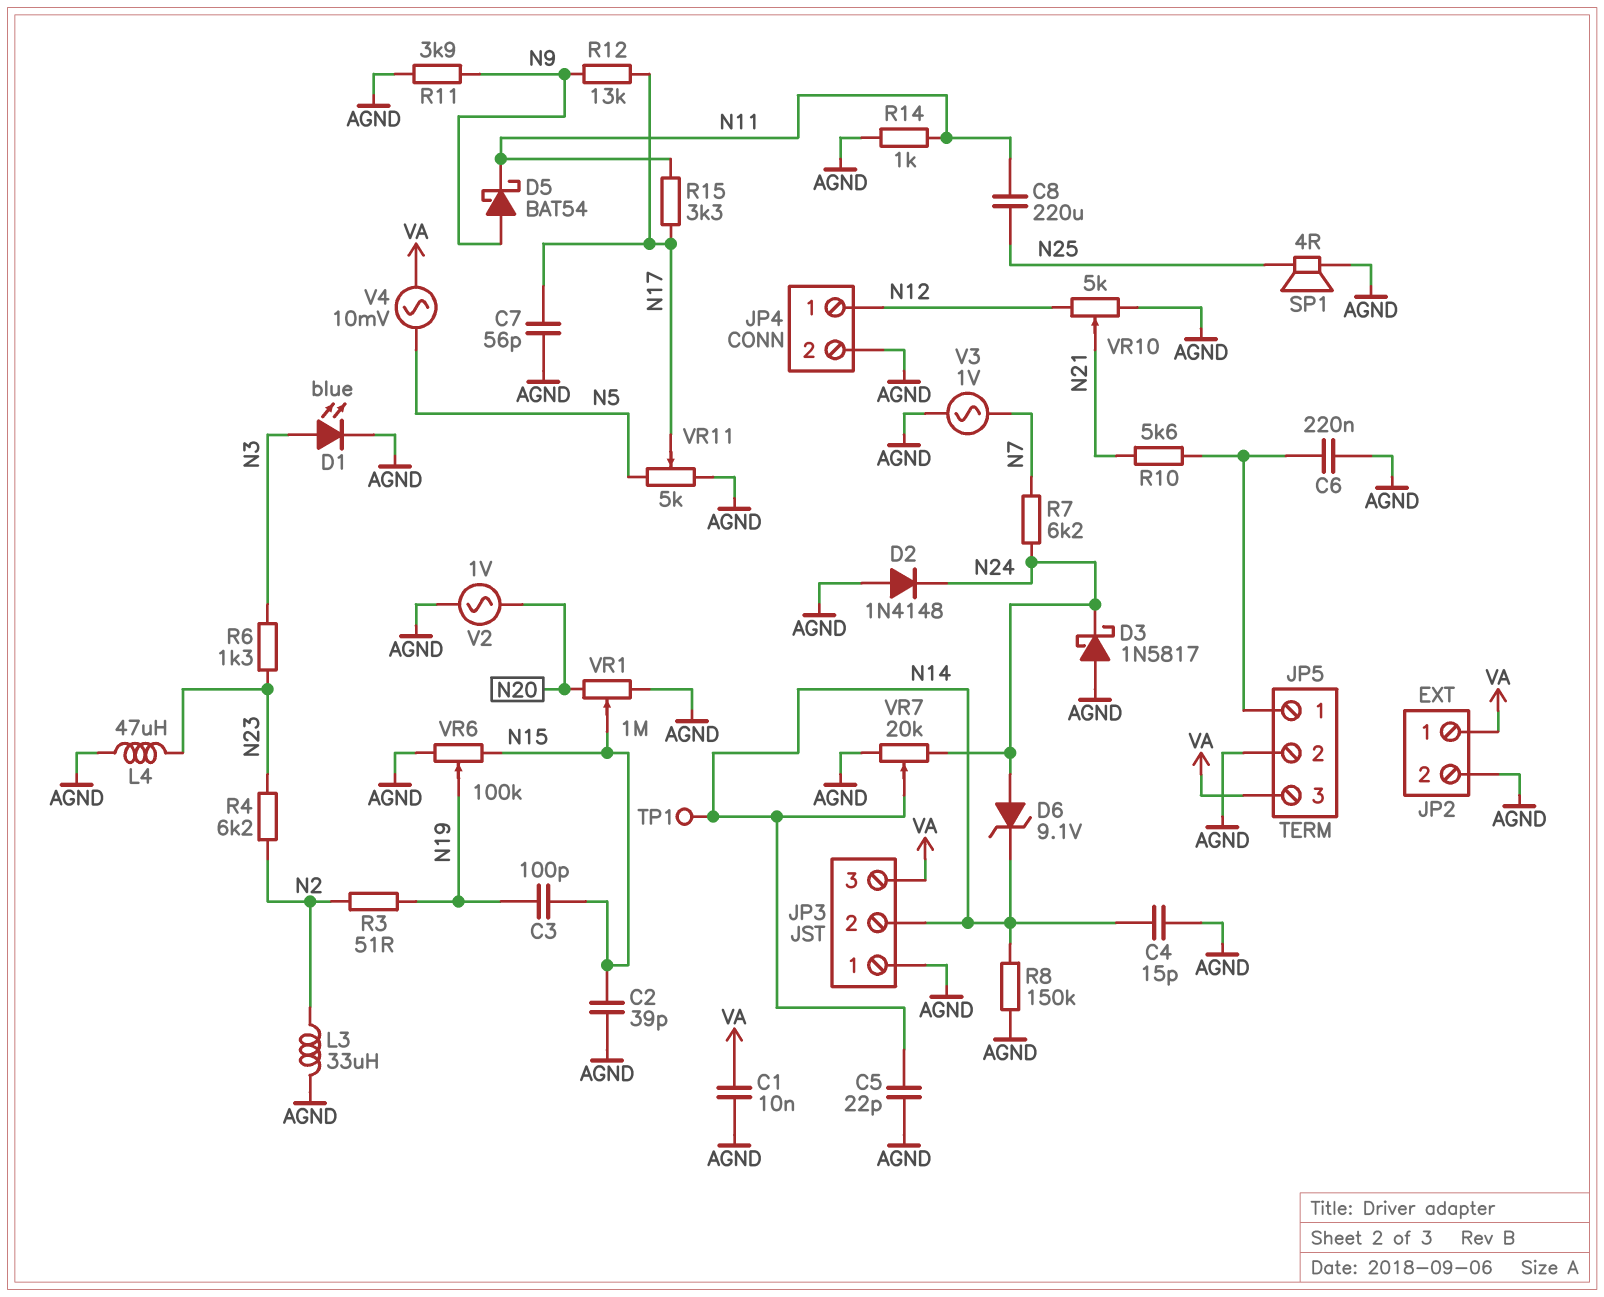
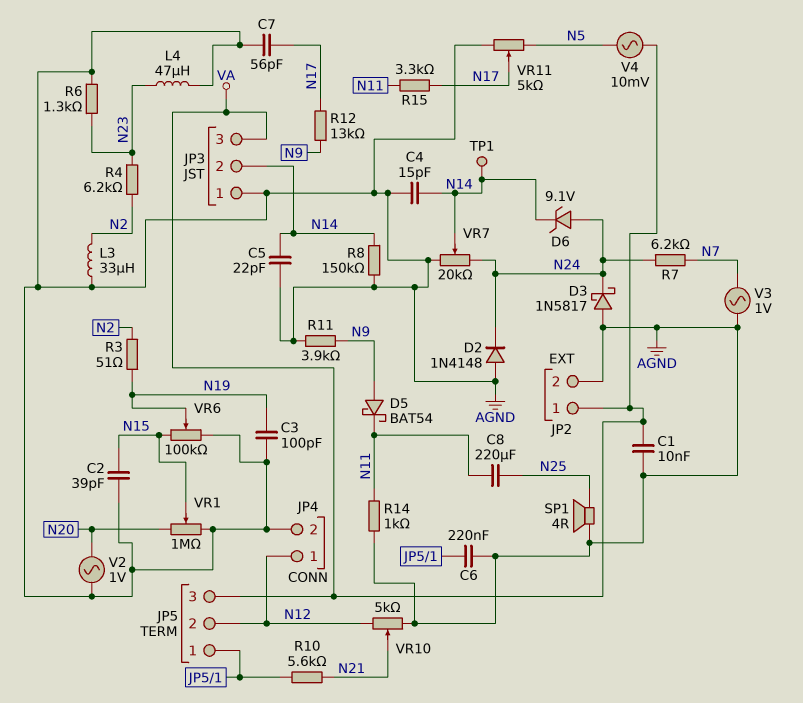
C3: 100pF (N15, N19) -> 100pF (AGND, N19)
D1: LED blue (A N3, K AGND) -> none
JP5 pin 2: AGND -> N12
R6: 1.3k (N3, N23) -> 1.3k (AGND, N23)

